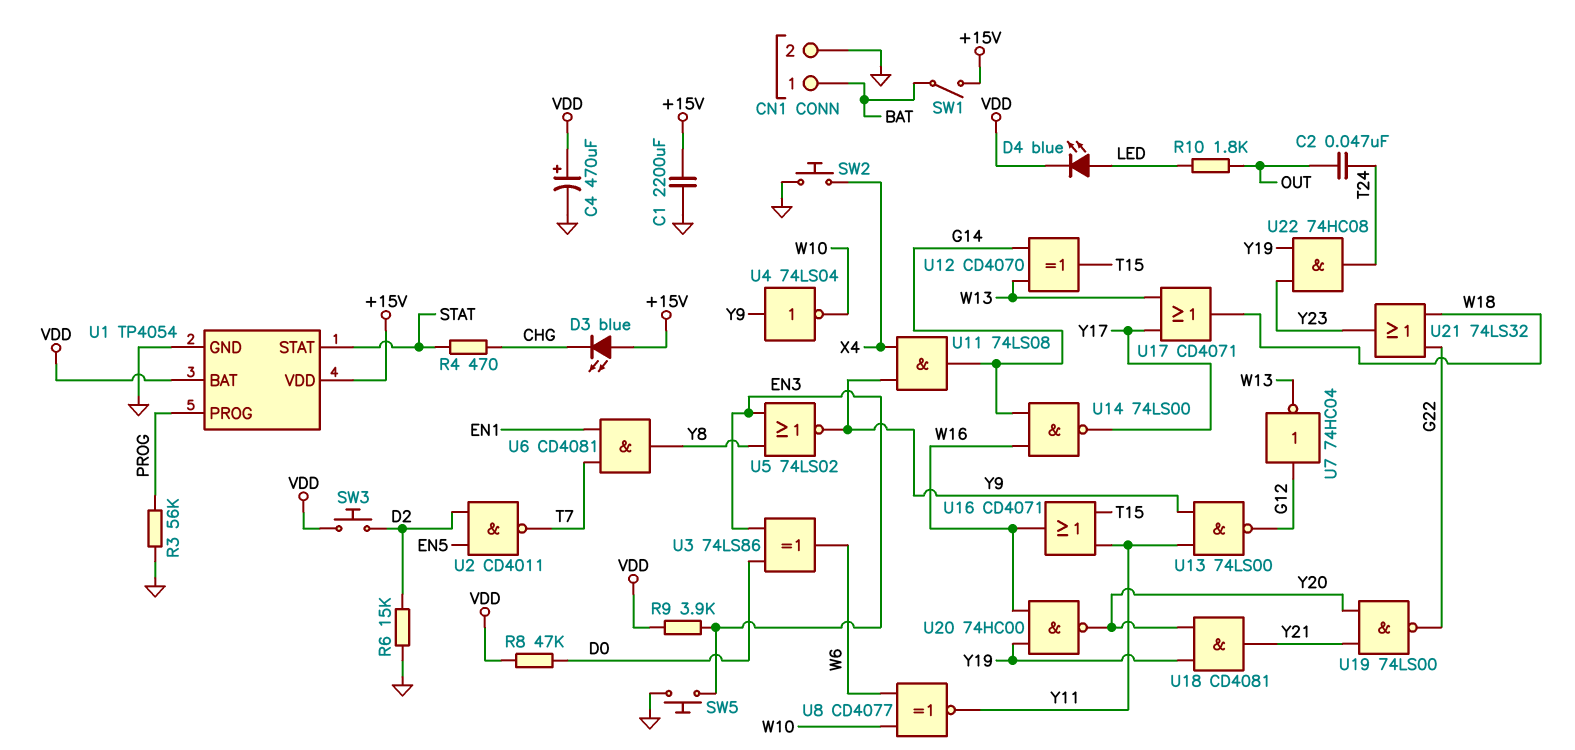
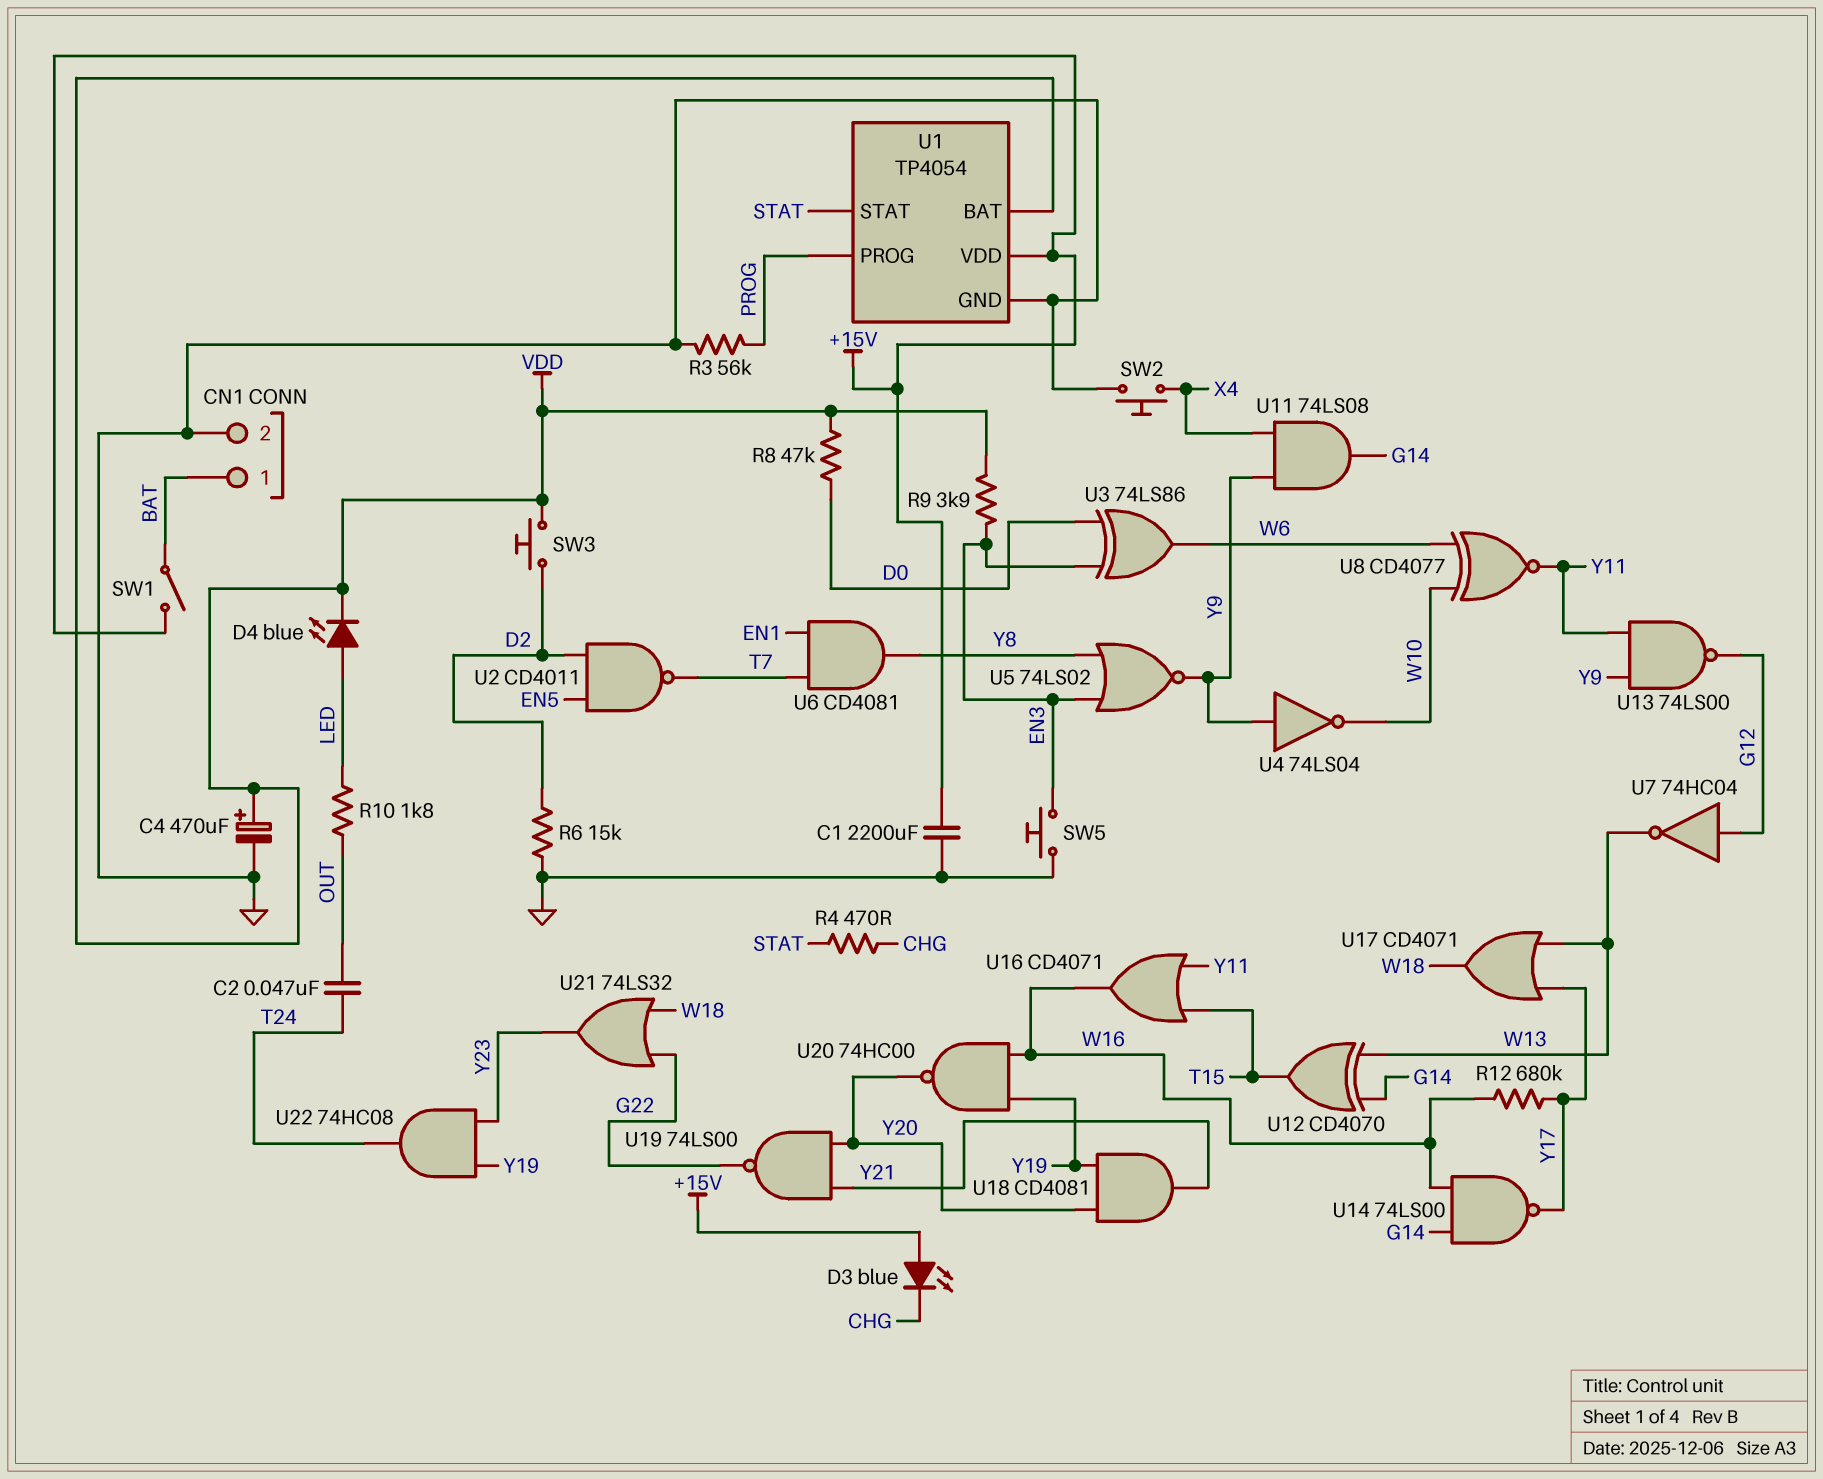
R12: none -> 680k (W16, Y17)

